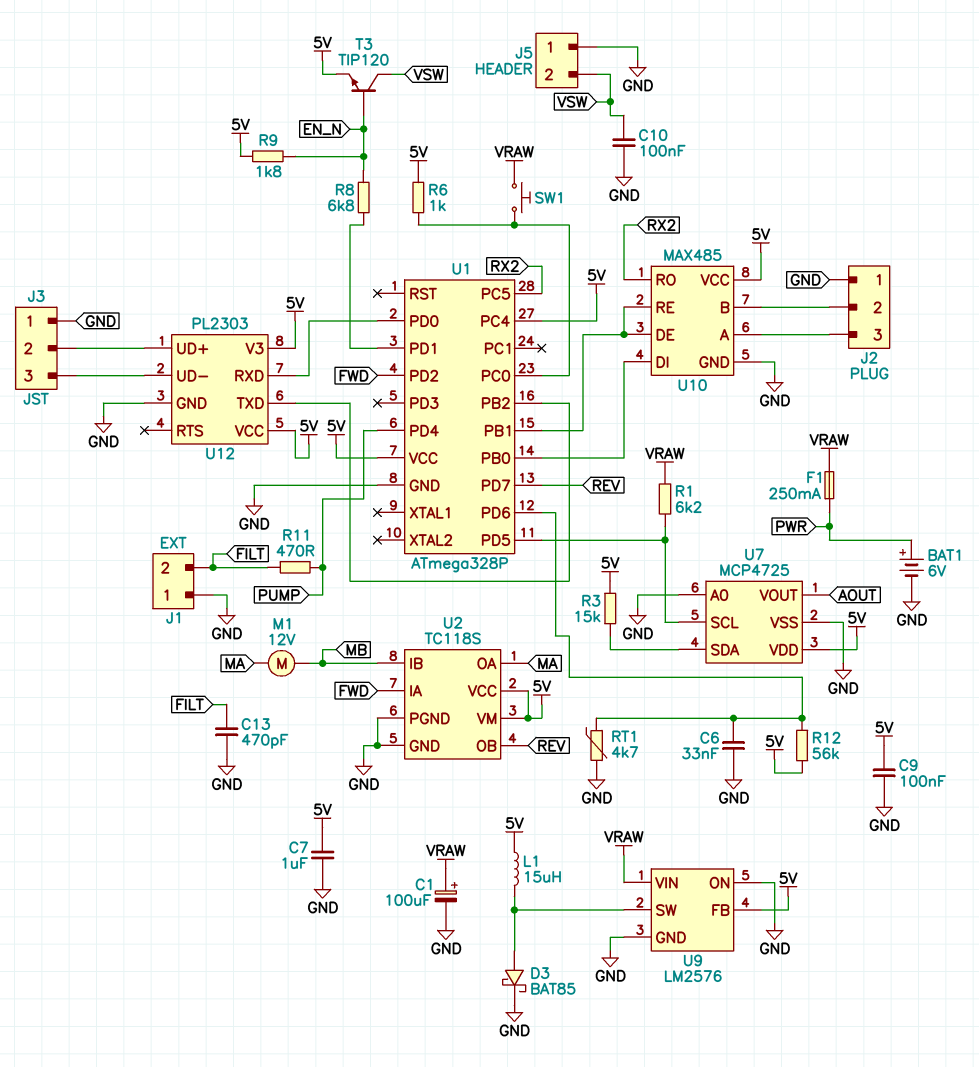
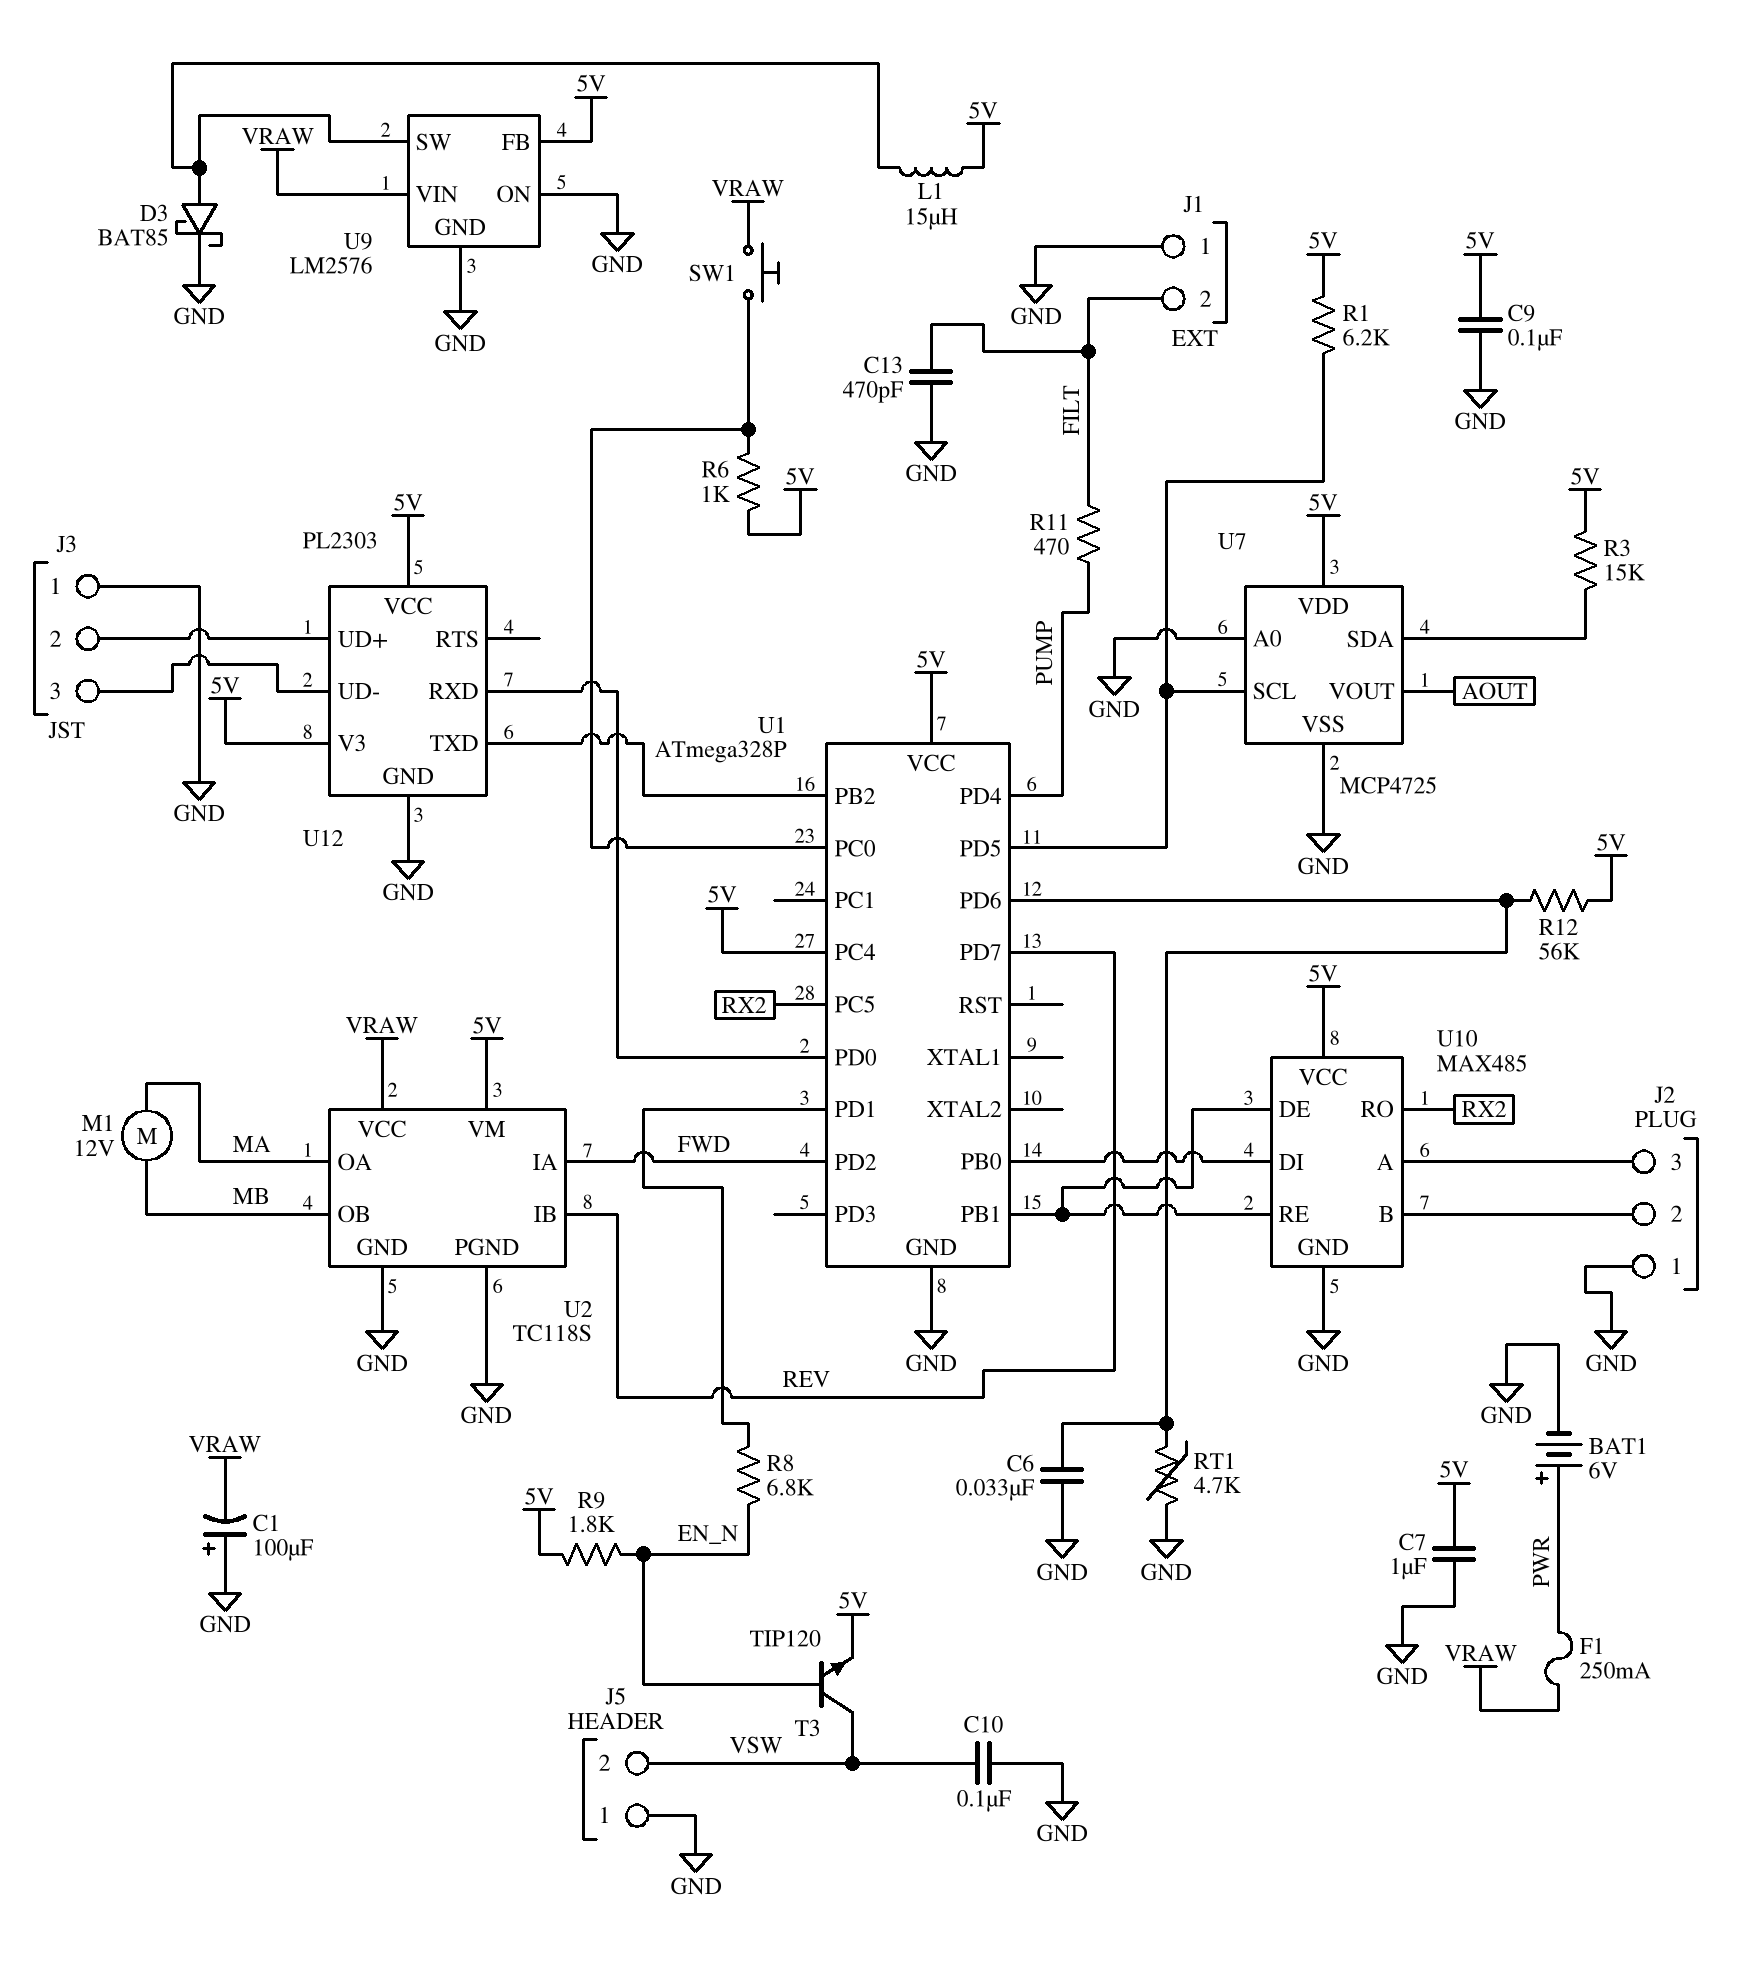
C1: 100uF (plus VRAW, minus GND) -> 100uF (plus GND, minus VRAW)
R1: 6.2k (U1/PD5, VRAW) -> 6.2k (5V, U1/PD5)
U2 pin IB: MB -> REV
U2 pin OB: REV -> MB
U2 pin VCC: 5V -> VRAW

